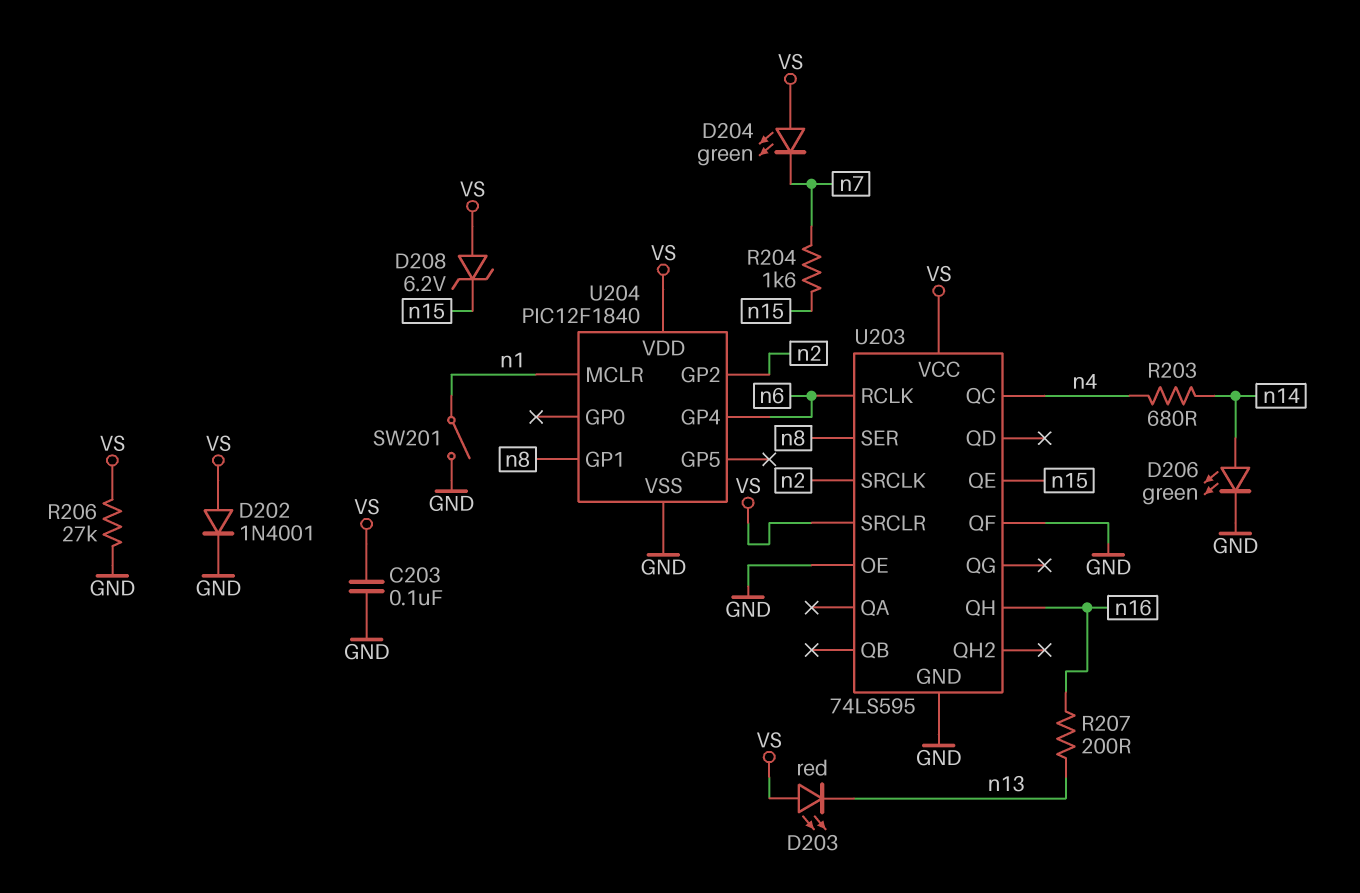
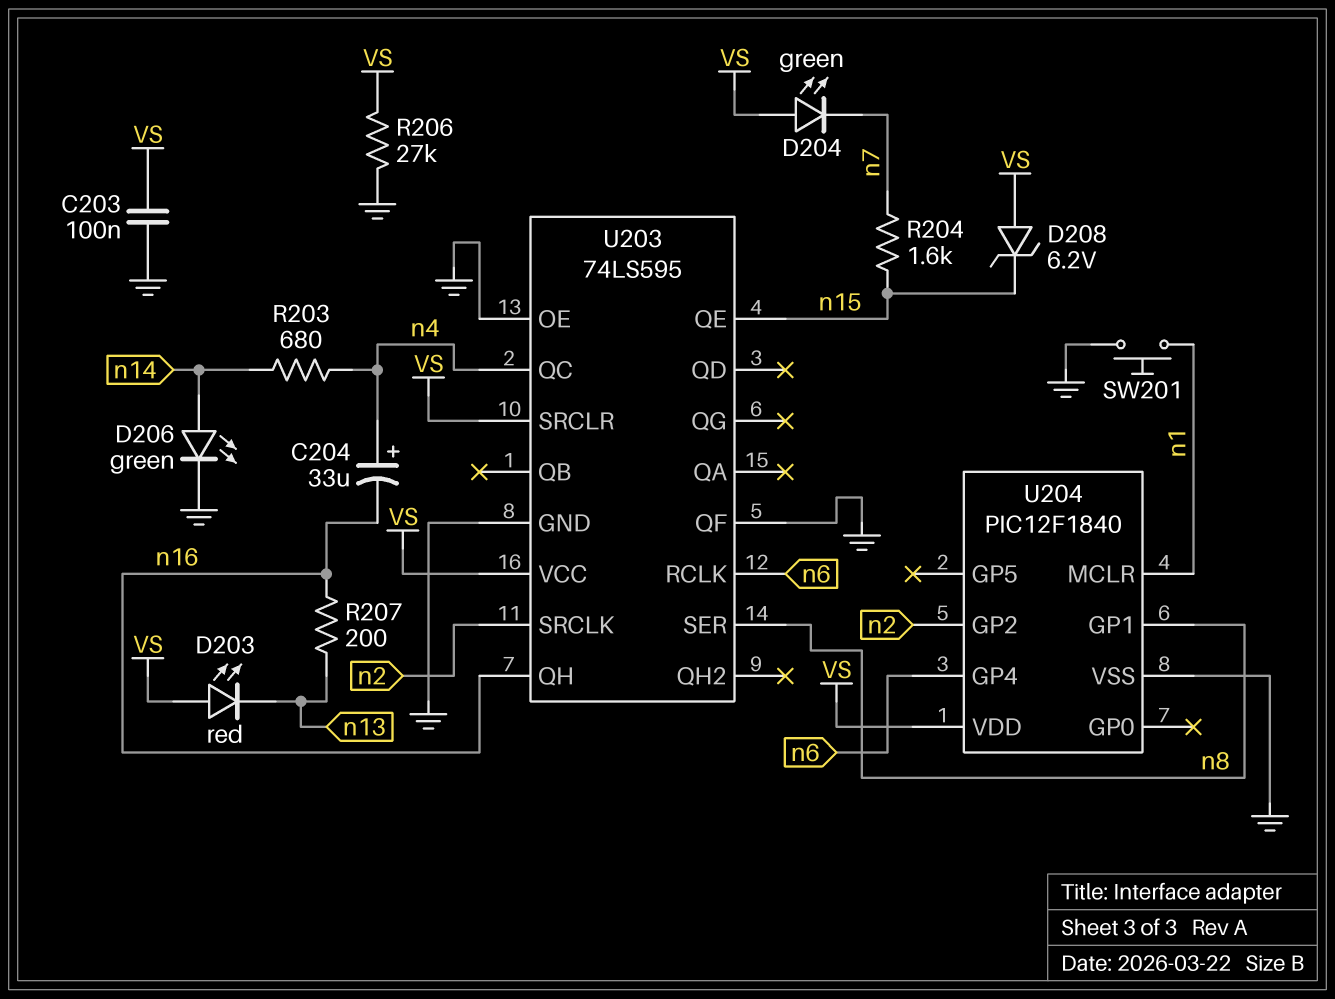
C204: none -> 33uF (plus n4, minus n16)
D202: diode 1N4001 (A VS, K GND) -> none
SW201: switch (GND, n1) -> button (GND, n1)

